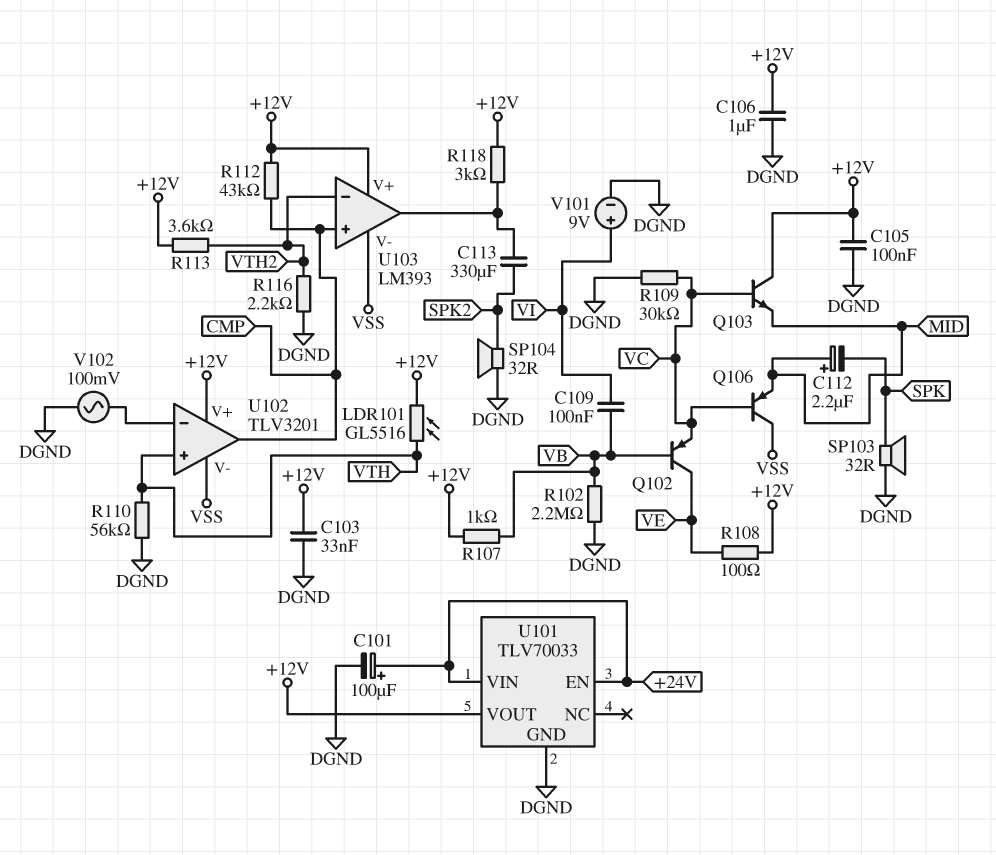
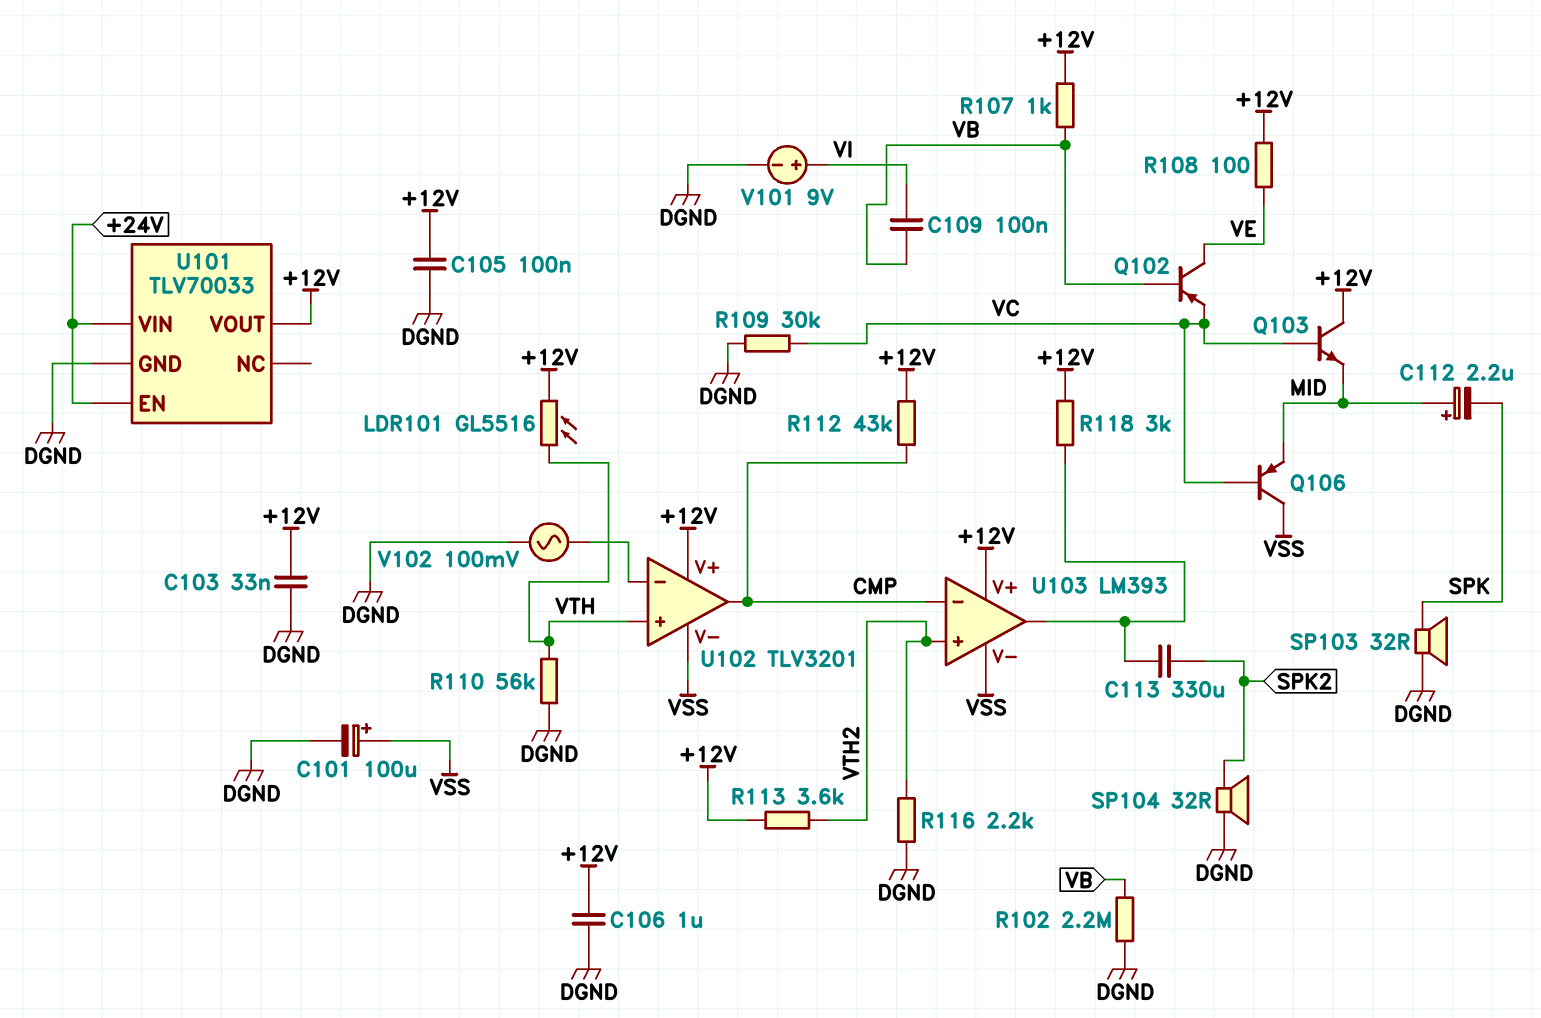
C101: 100uF (plus +24V, minus DGND) -> 100uF (plus VSS, minus DGND)
U103 pin in+: CMP -> VTH2
U103 pin in-: VTH2 -> CMP

